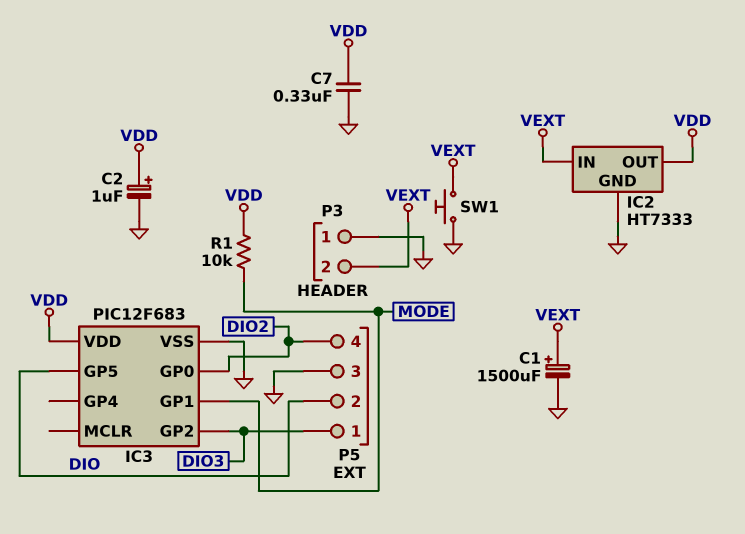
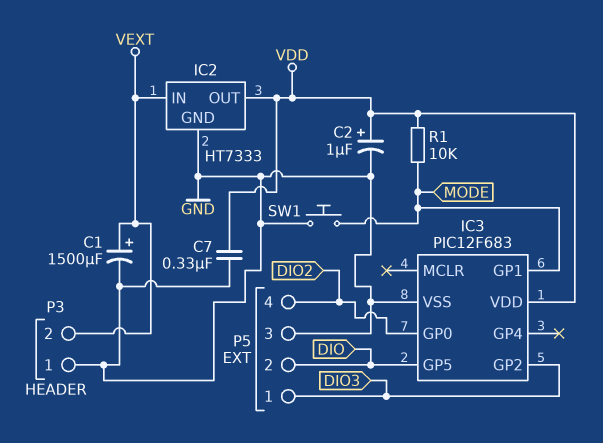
SW1: button (GND, VEXT) -> button (GND, MODE)

